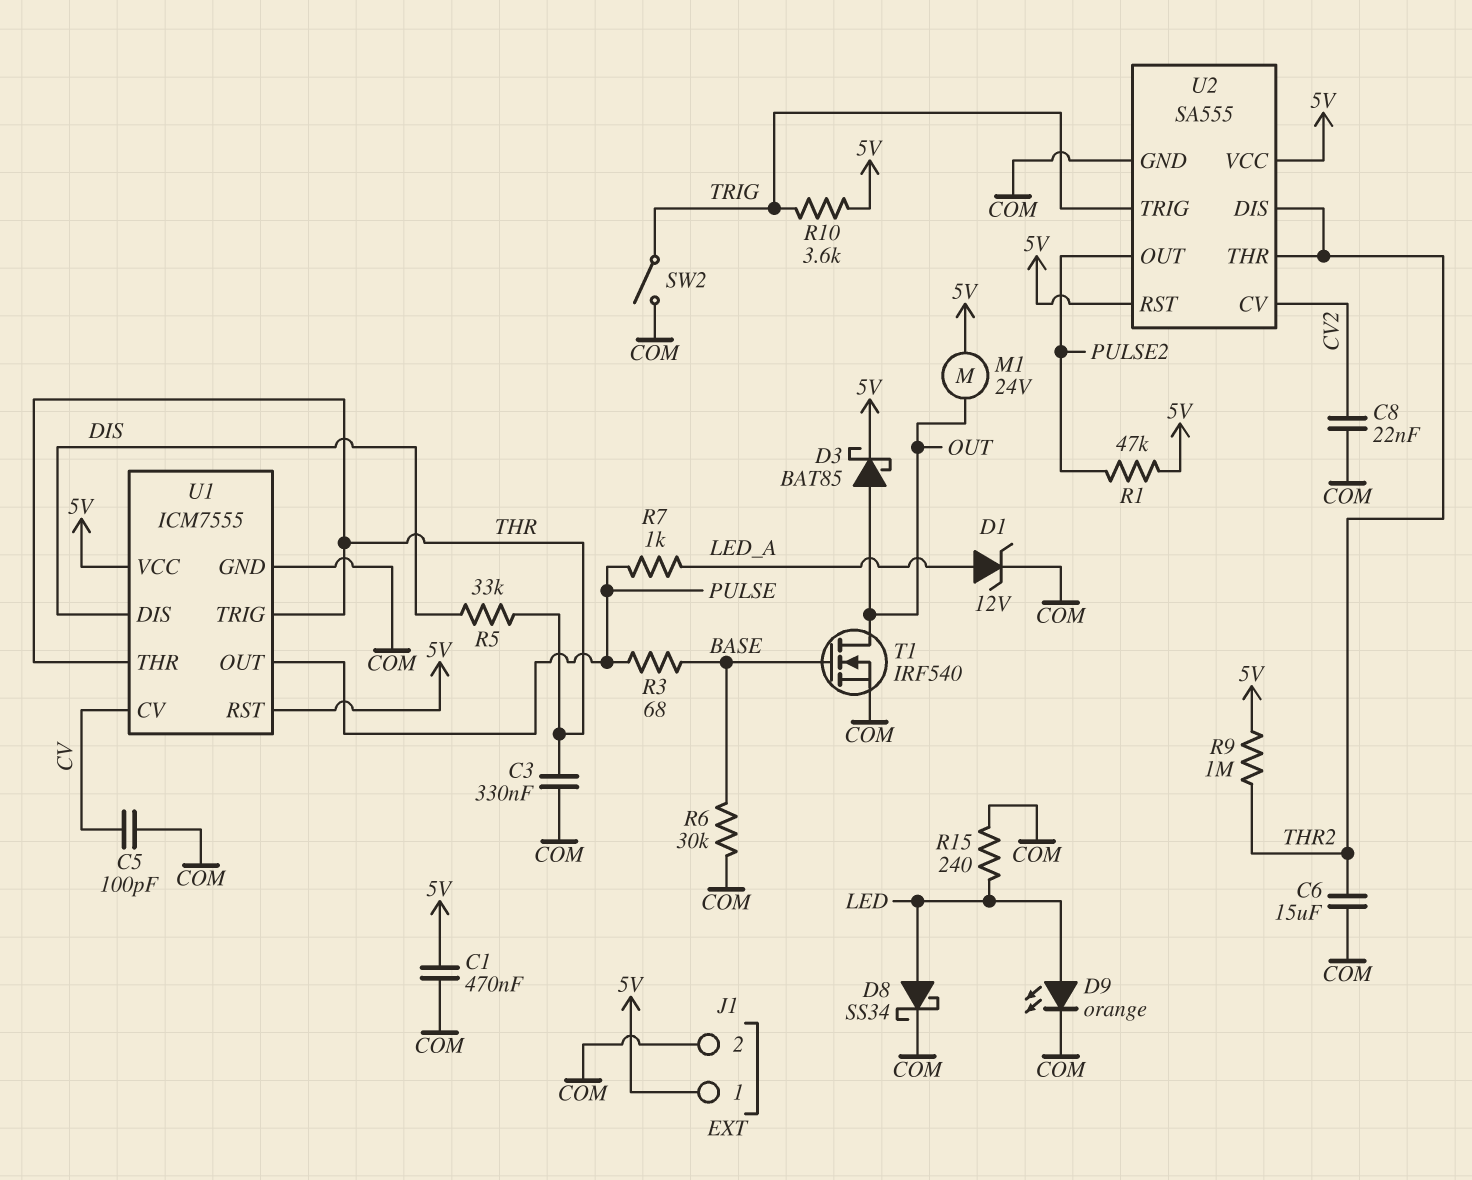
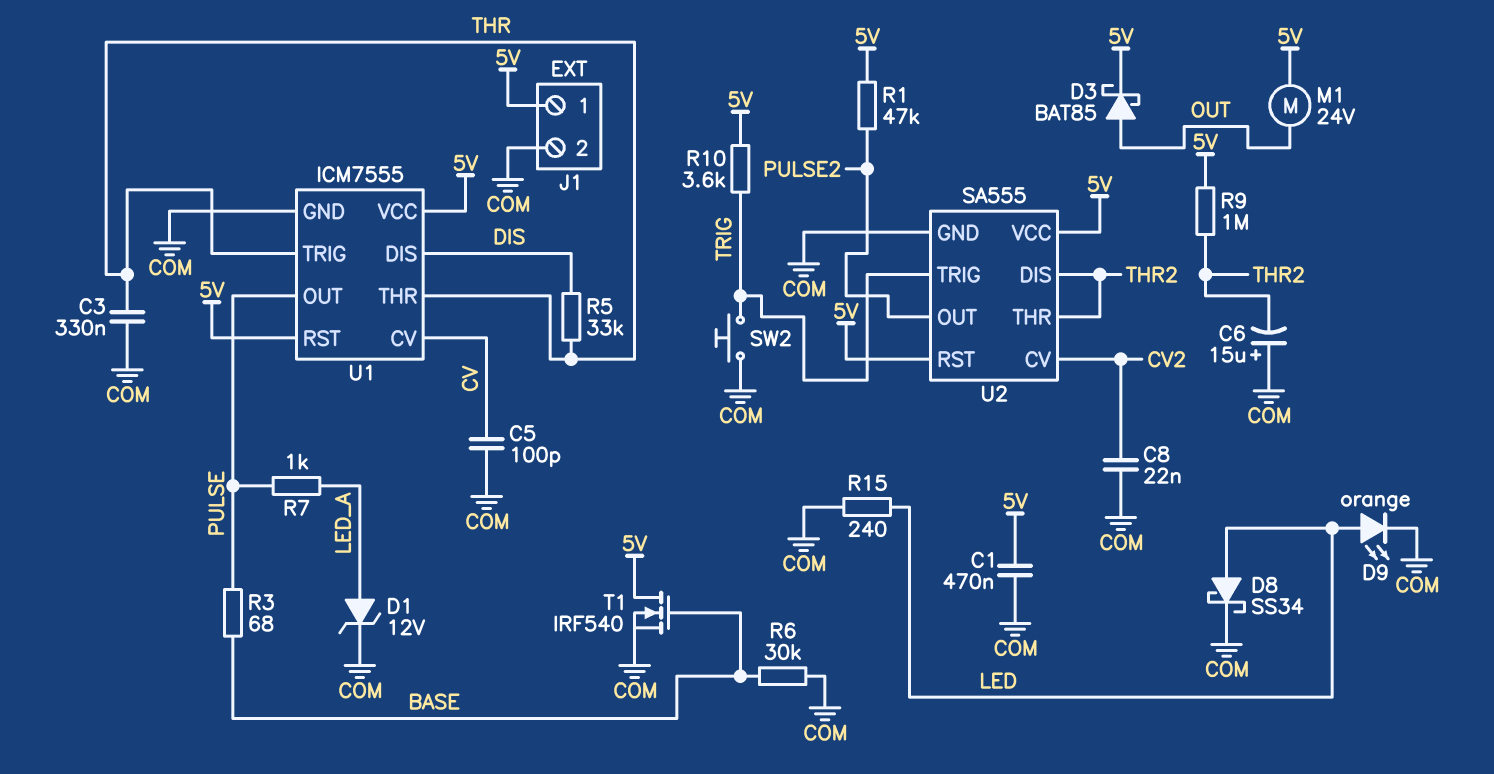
C6: 15uF (COM, THR2) -> 15uF (plus COM, minus THR2)
SW2: switch (COM, TRIG) -> button (COM, TRIG)
T1: NMOS IRF540 (G BASE, D OUT, S COM) -> NMOS IRF540 (G BASE, D 5V, S COM)

